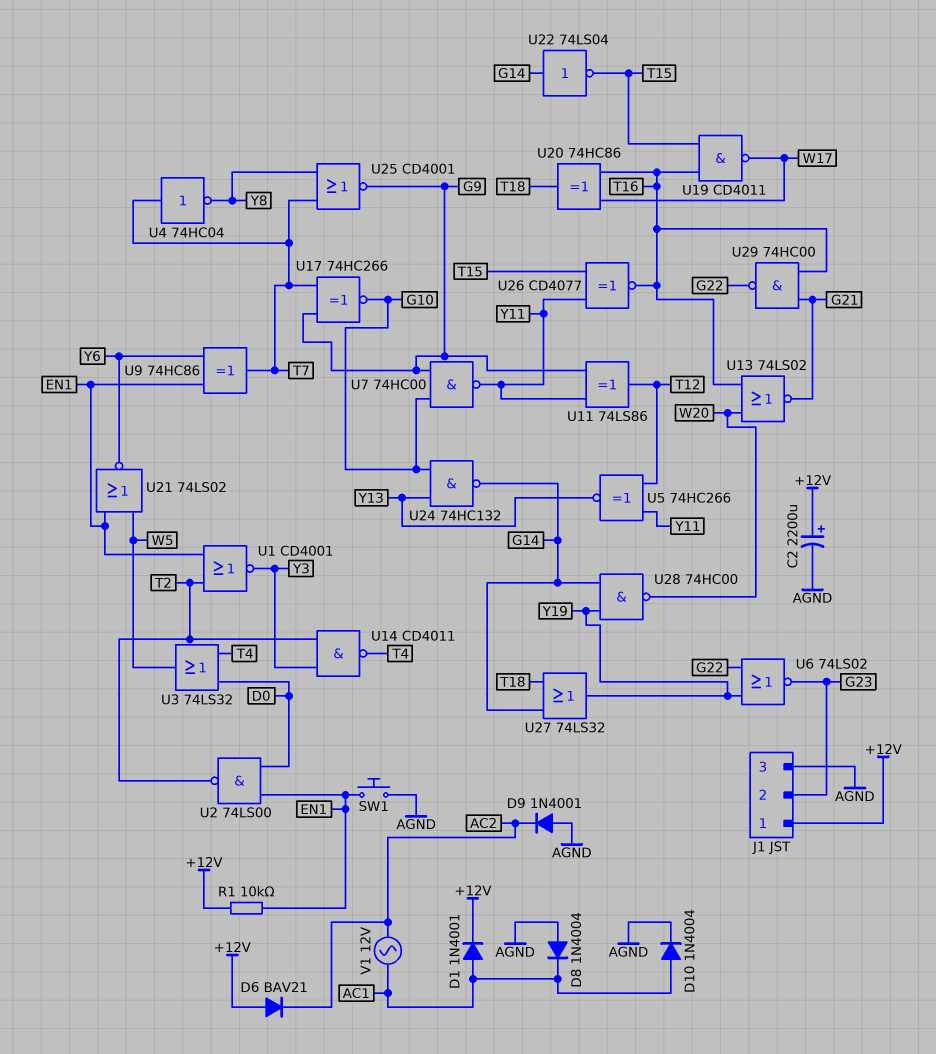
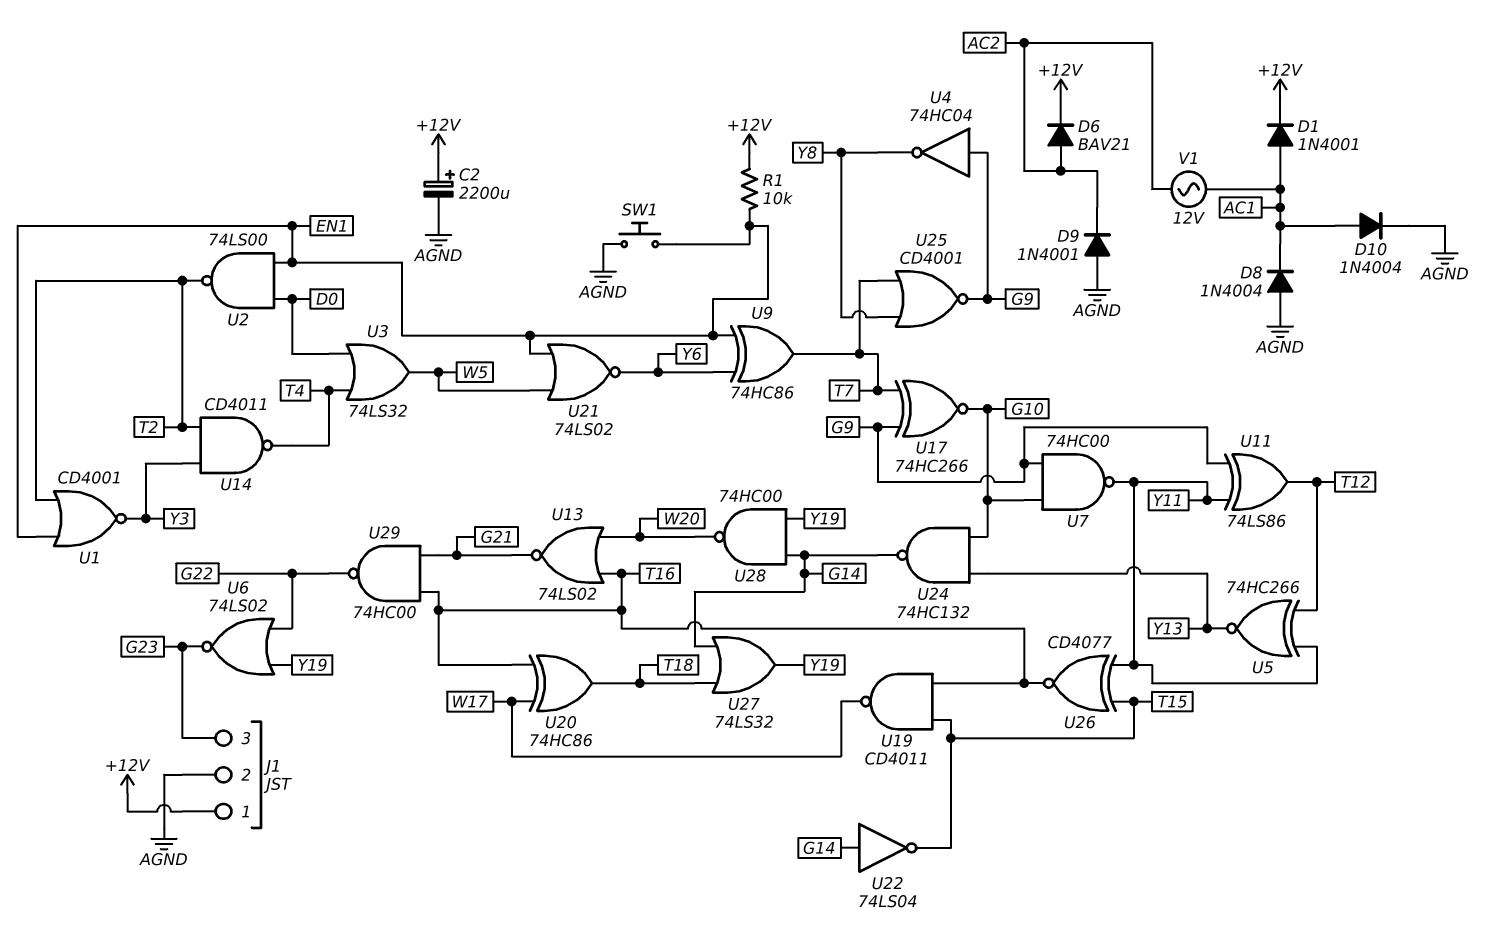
D6: diode BAV21 (A +12V, K AC2) -> diode BAV21 (A AC2, K +12V)
J1 pin 2: G23 -> AGND
J1 pin 3: AGND -> G23
U4: NOT 74HC04 (in T7, out Y8) -> NOT 74HC04 (in G9, out Y8)

